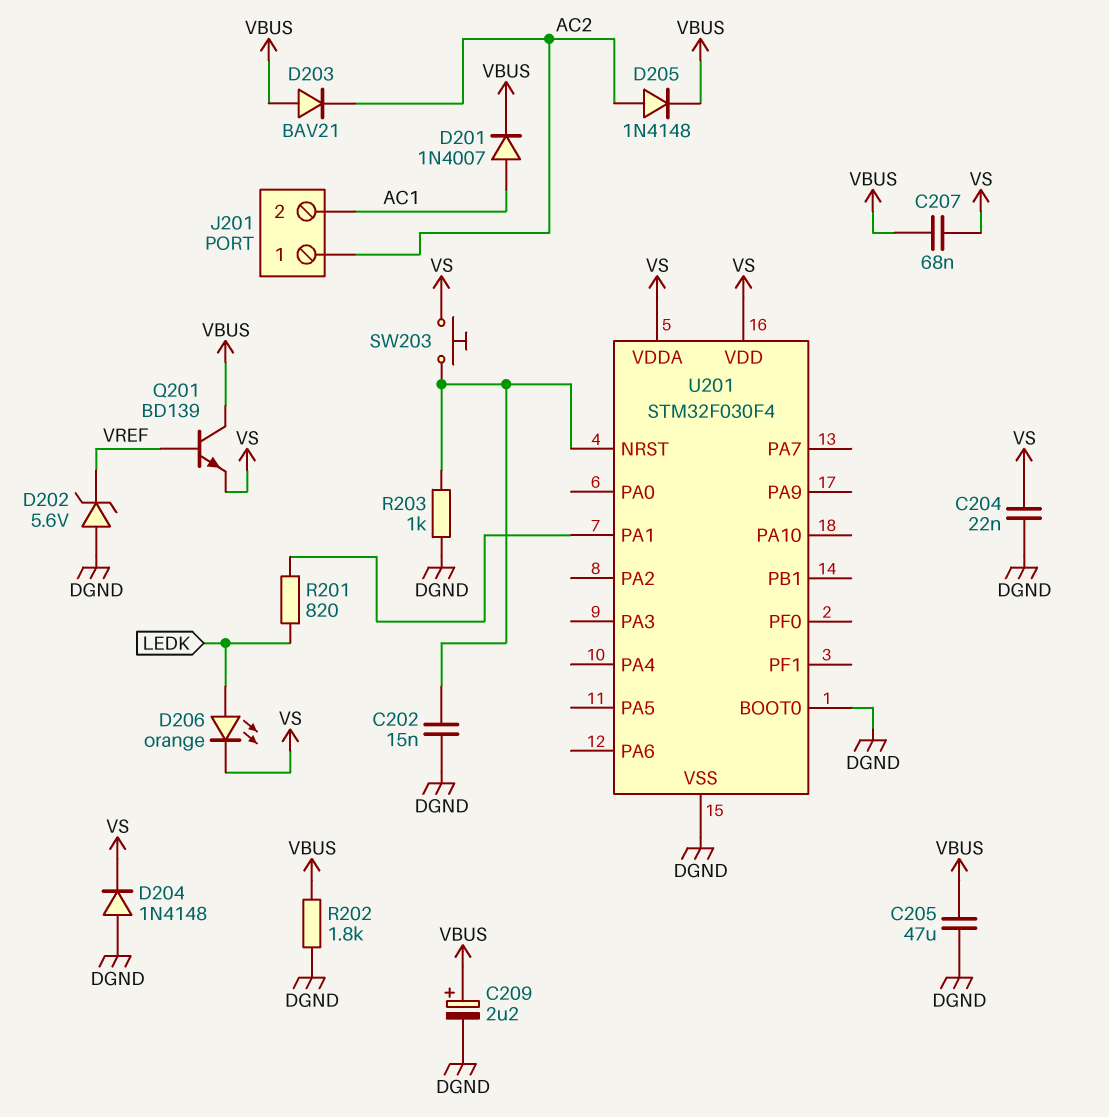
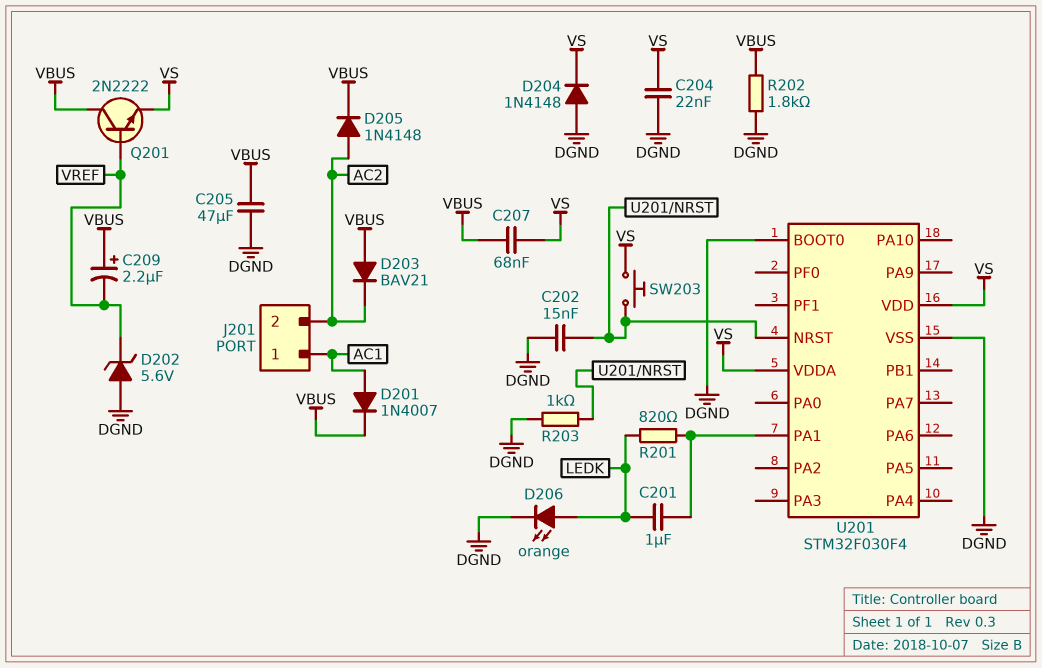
C201: none -> 1uF (LEDK, U201/PA1)
C209: 2.2uF (plus VBUS, minus DGND) -> 2.2uF (plus VBUS, minus VREF)
D206: LED orange (A LEDK, K VS) -> LED orange (A LEDK, K DGND)
J201 pin 1: AC2 -> AC1
J201 pin 2: AC1 -> AC2
Q201: NPN BD139 (B VREF, C VBUS, E VS) -> NPN 2N2222 (B VREF, C VBUS, E VS)

